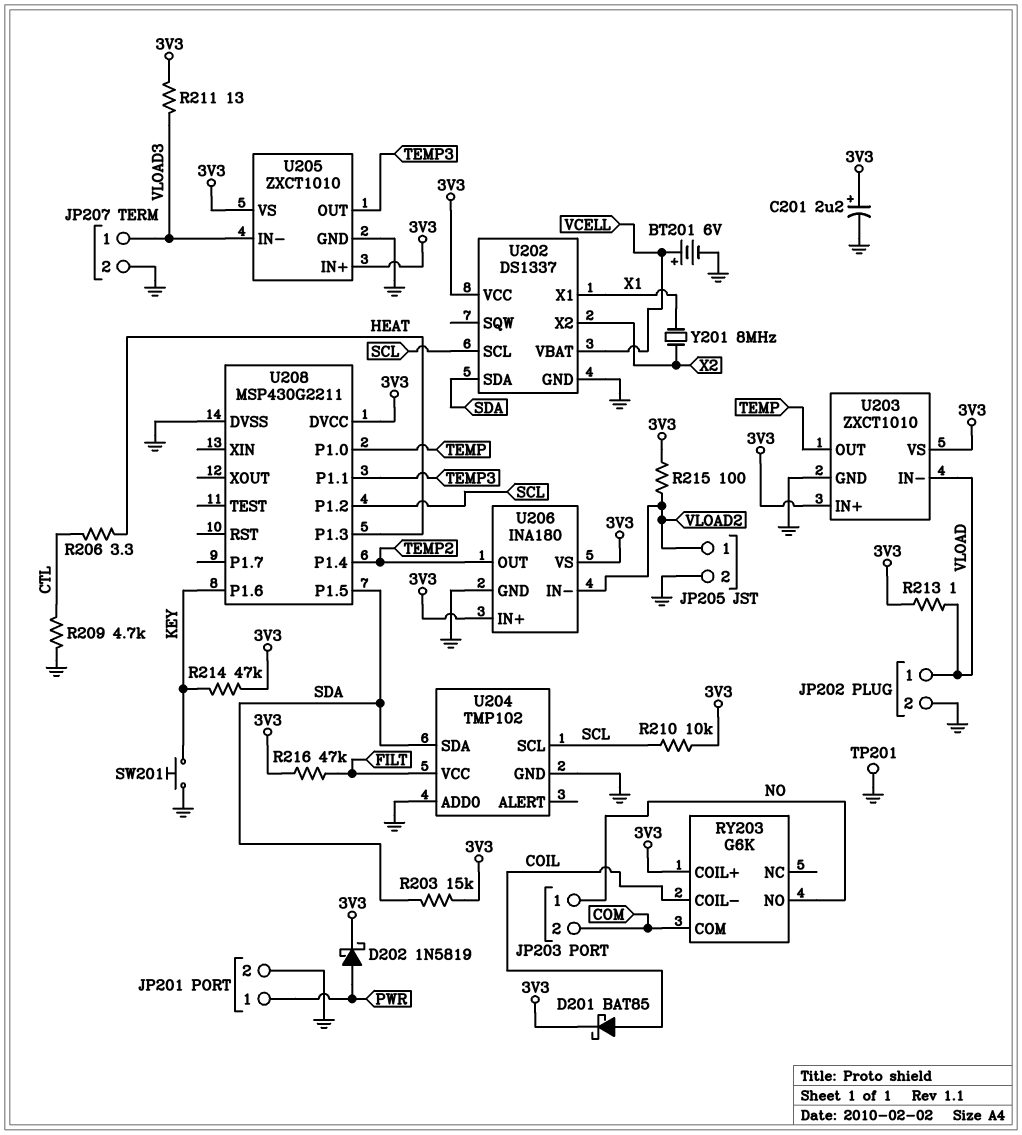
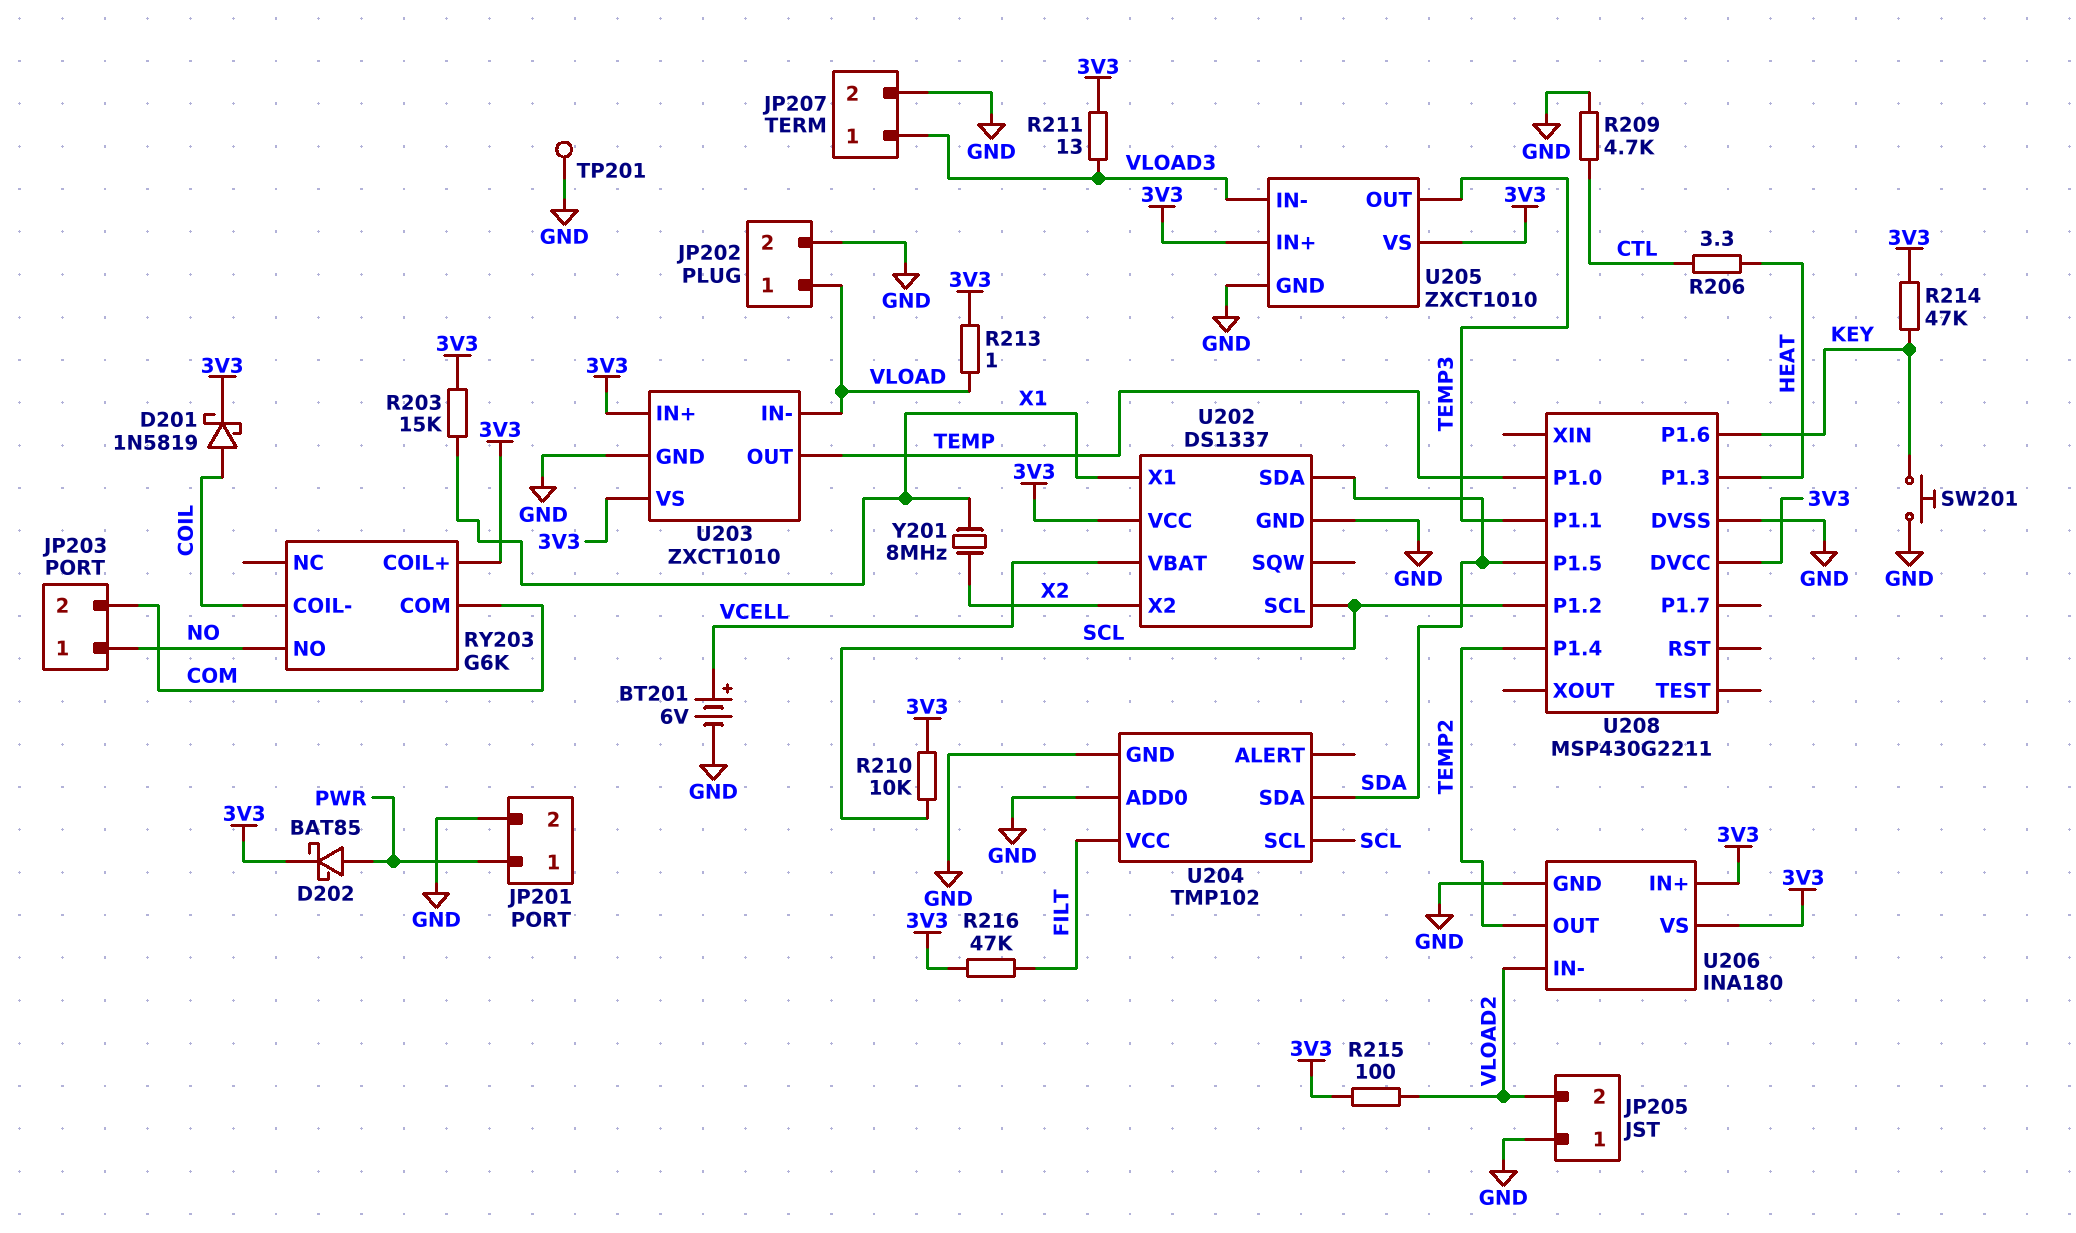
C201: 2.2uF (plus 3V3, minus GND) -> none
D201: schottky BAT85 (A COIL, K 3V3) -> schottky 1N5819 (A COIL, K 3V3)
D202: schottky 1N5819 (A PWR, K 3V3) -> schottky BAT85 (A PWR, K 3V3)
JP205 pin 1: VLOAD2 -> GND
JP205 pin 2: GND -> VLOAD2
R203: 15k (3V3, SDA) -> 15k (3V3, X1)

